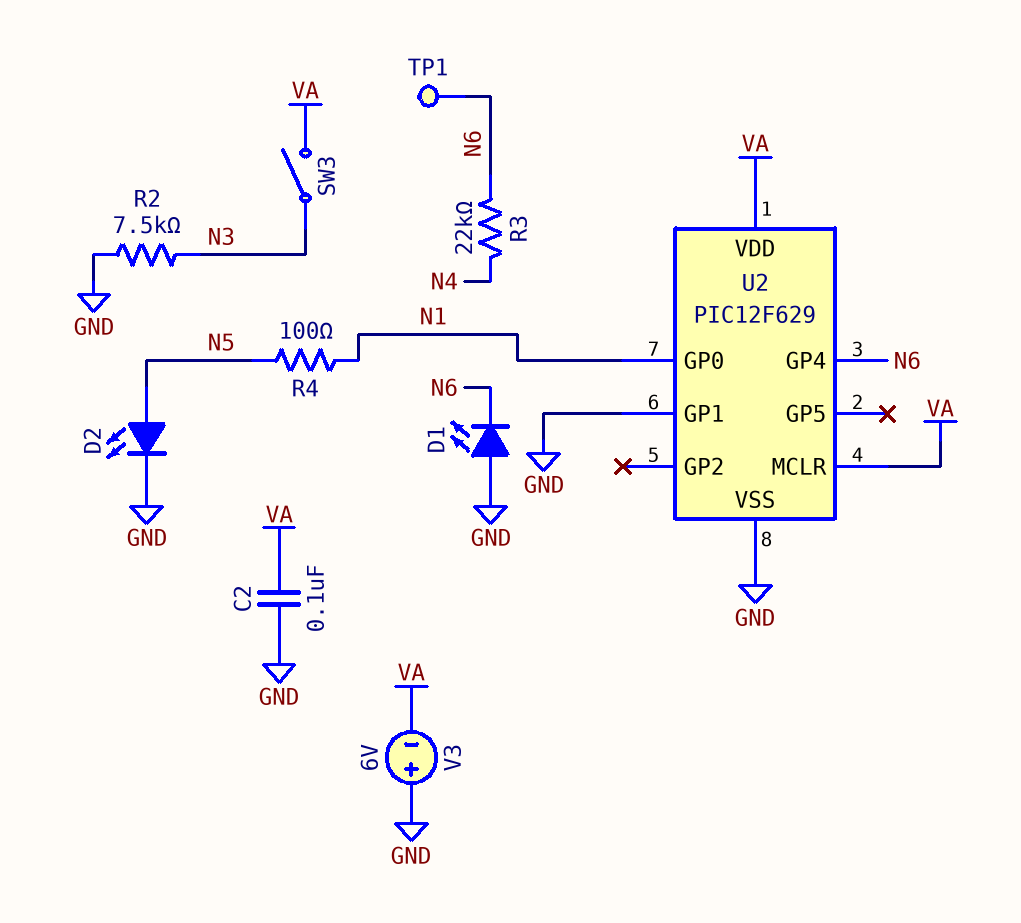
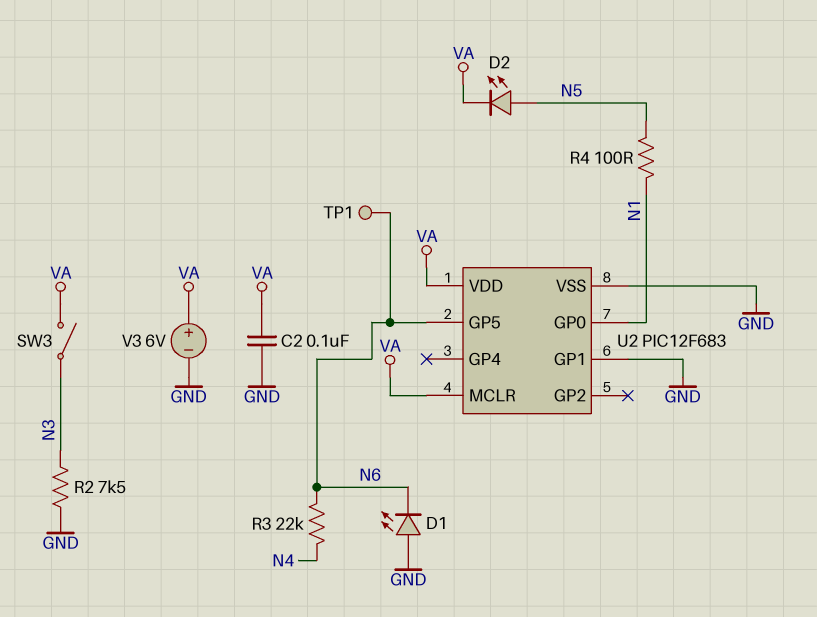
D2: LED (A N5, K GND) -> LED (A N5, K VA)
U2: PIC12F629 -> PIC12F683
U2 pin GP4: N6 -> none
U2 pin GP5: none -> N6
V3: 6V (plus GND, minus VA) -> 6V (plus VA, minus GND)

